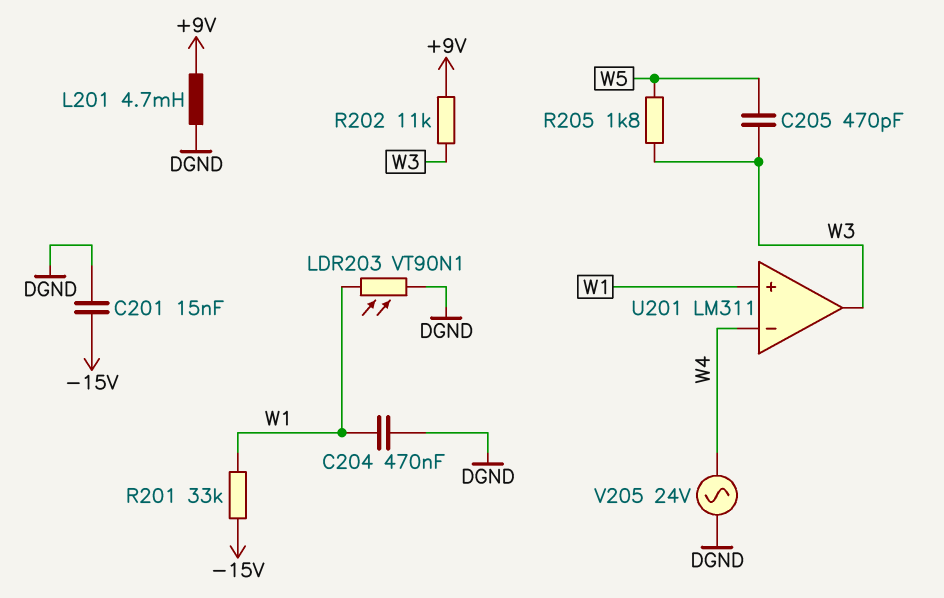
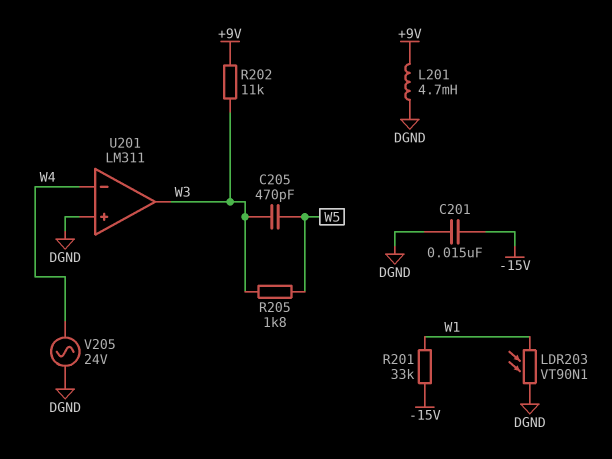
C204: 470nF (DGND, W1) -> none
U201 pin in+: W1 -> DGND

